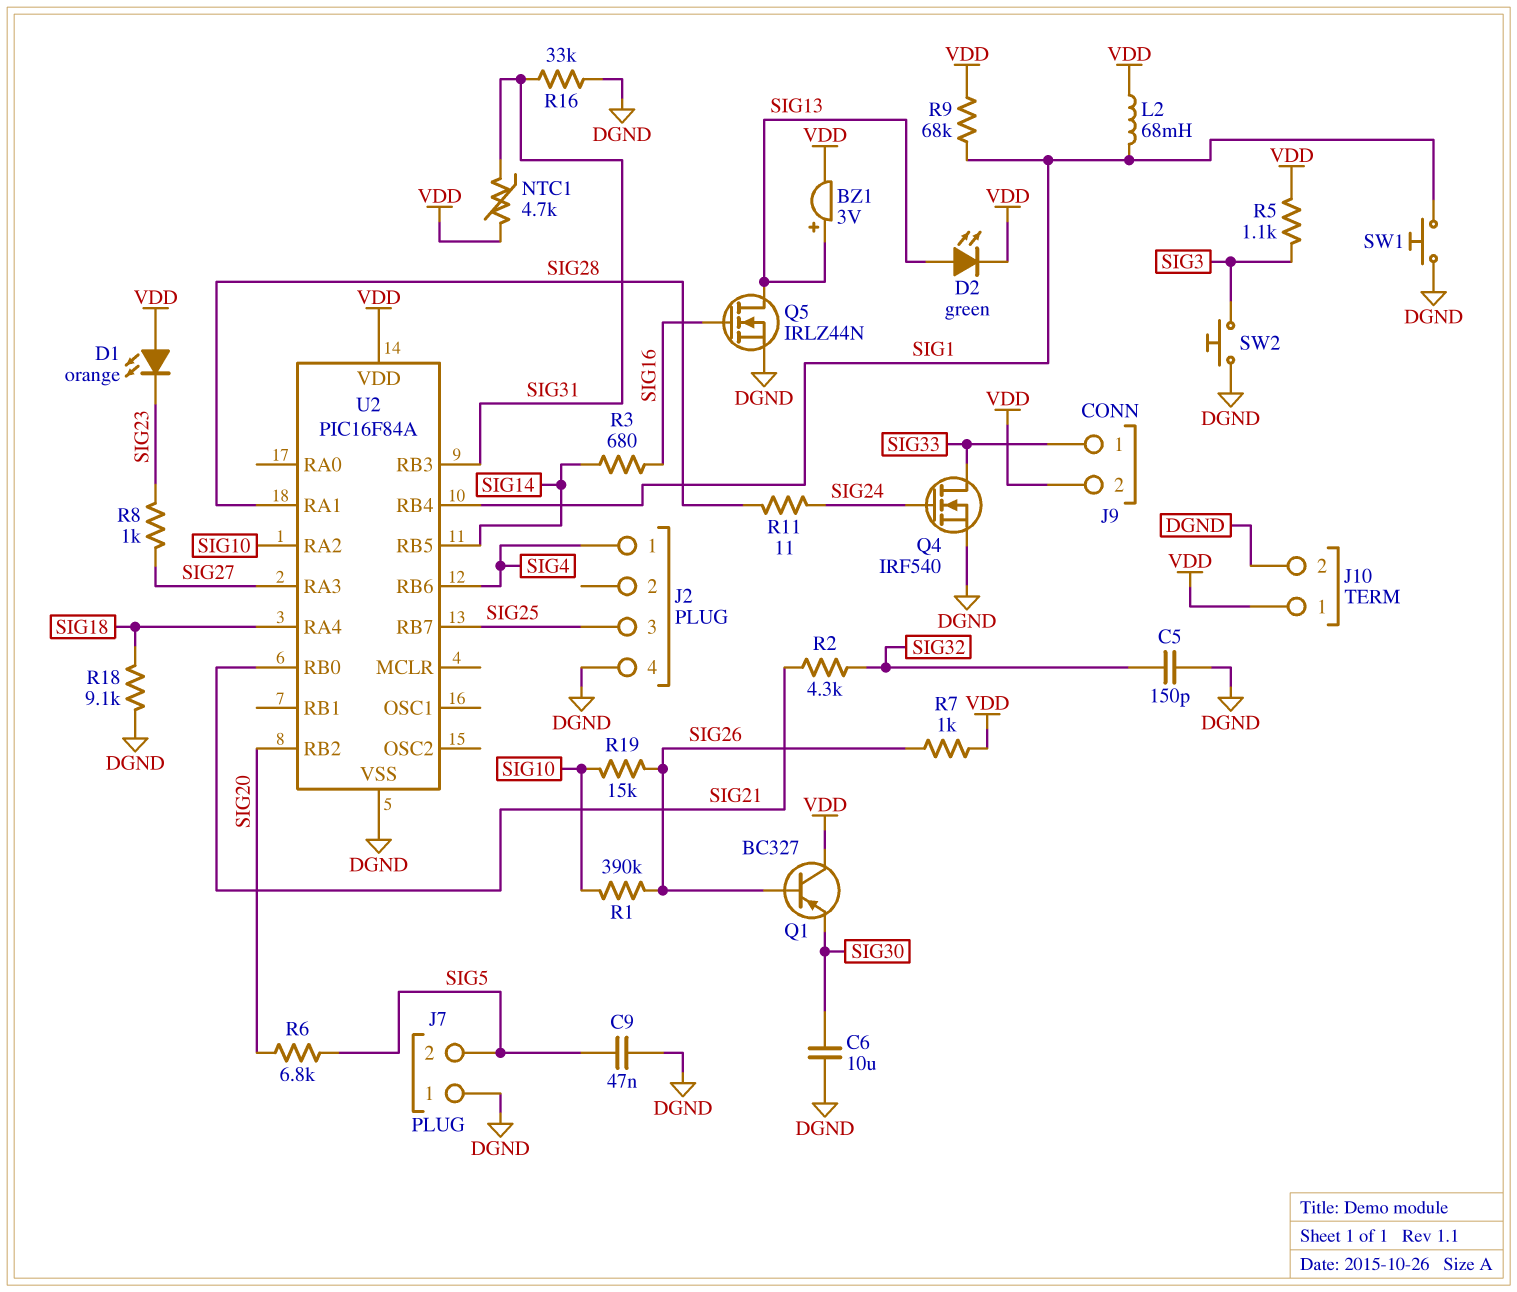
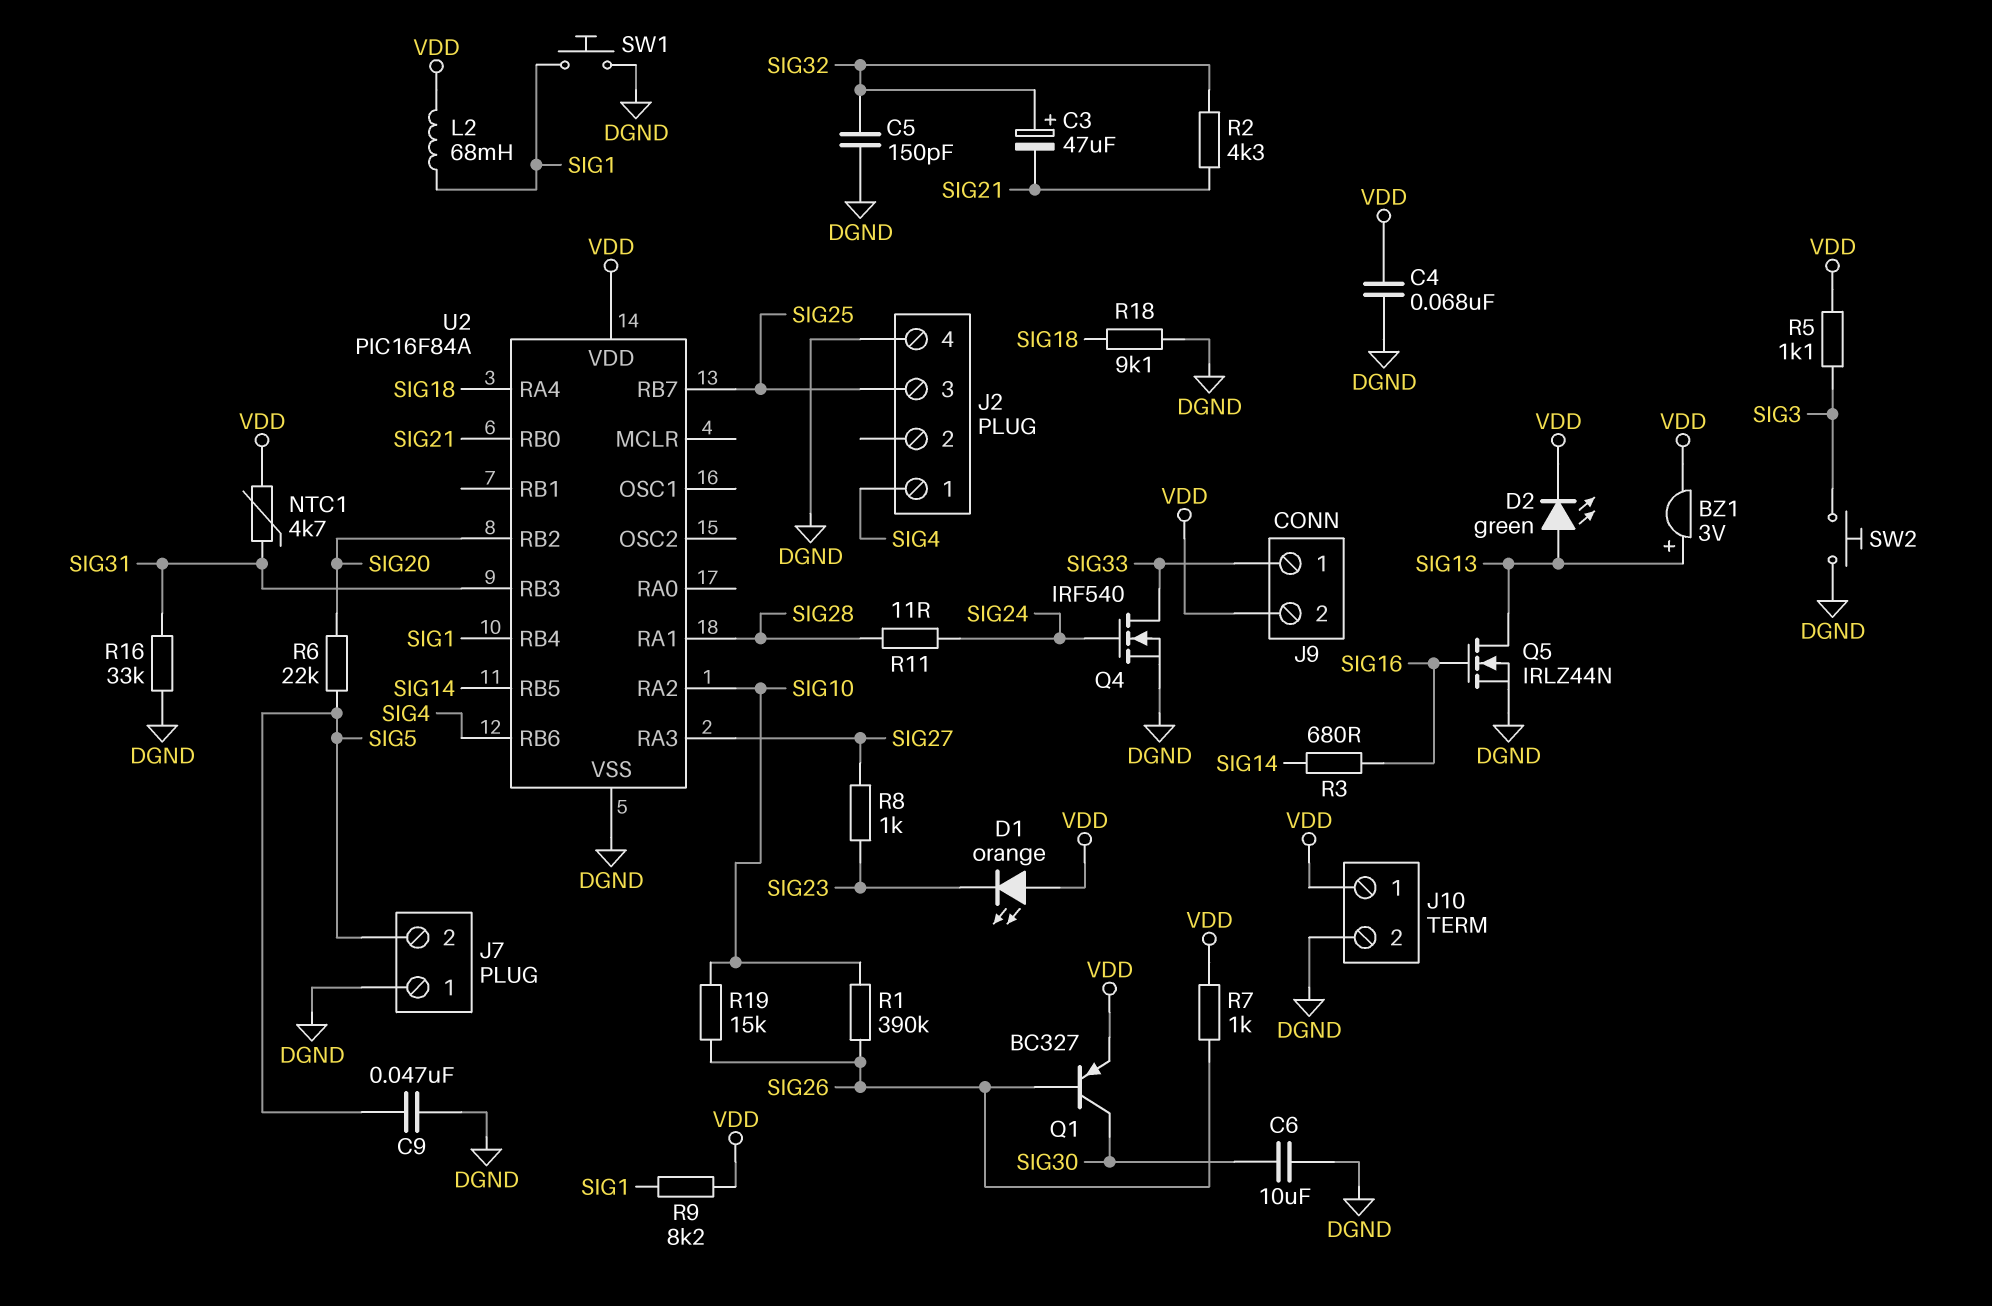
C3: none -> 47uF (plus SIG32, minus SIG21)
C4: none -> 68nF (DGND, VDD)
Q1: PNP BC327 (B SIG26, C VDD, E SIG30) -> PNP BC327 (B SIG26, C SIG30, E VDD)
R6: 6.8k (SIG5, SIG20) -> 22k (SIG5, SIG20)
R9: 68k (SIG1, VDD) -> 8.2k (SIG1, VDD)

